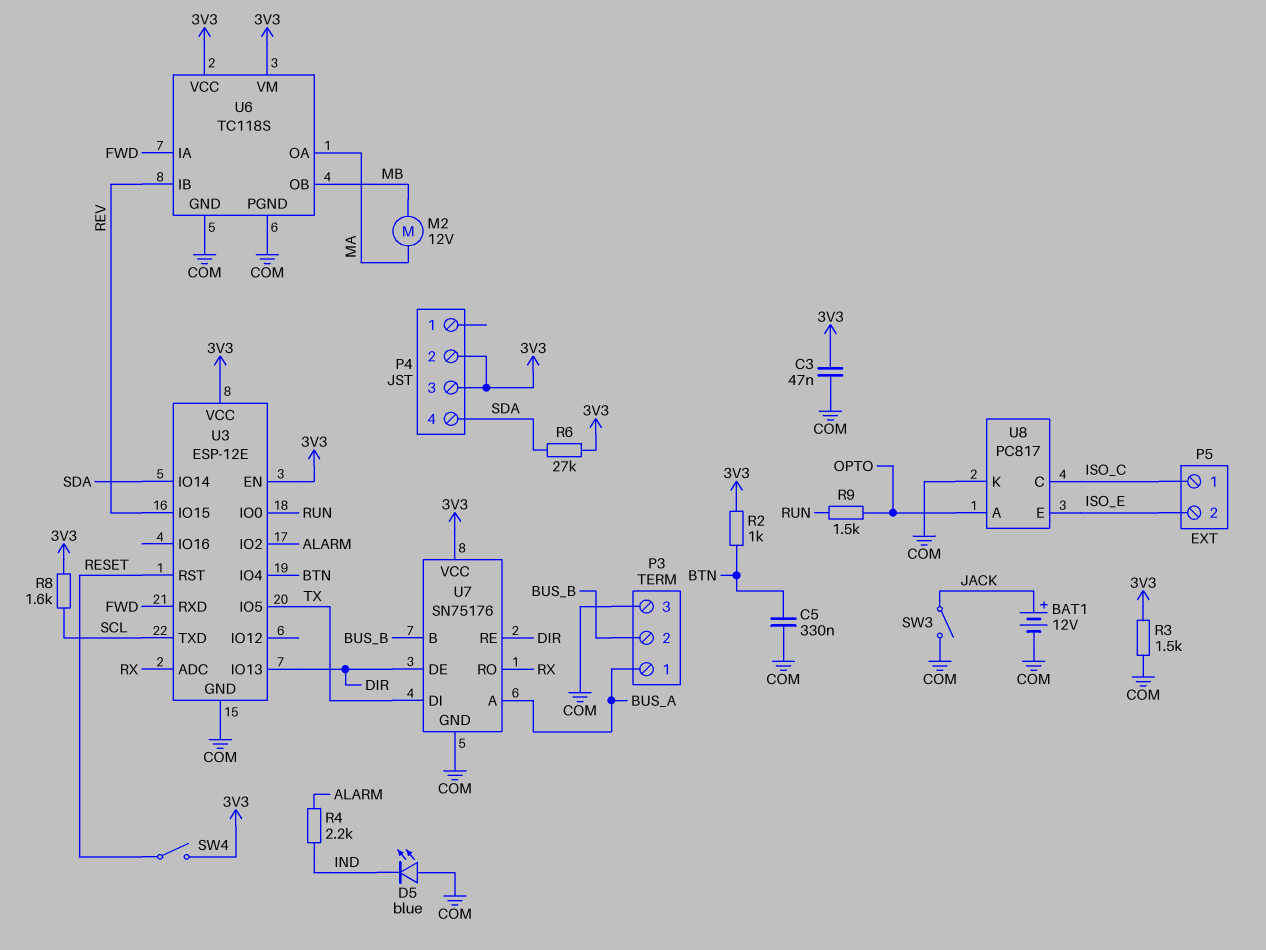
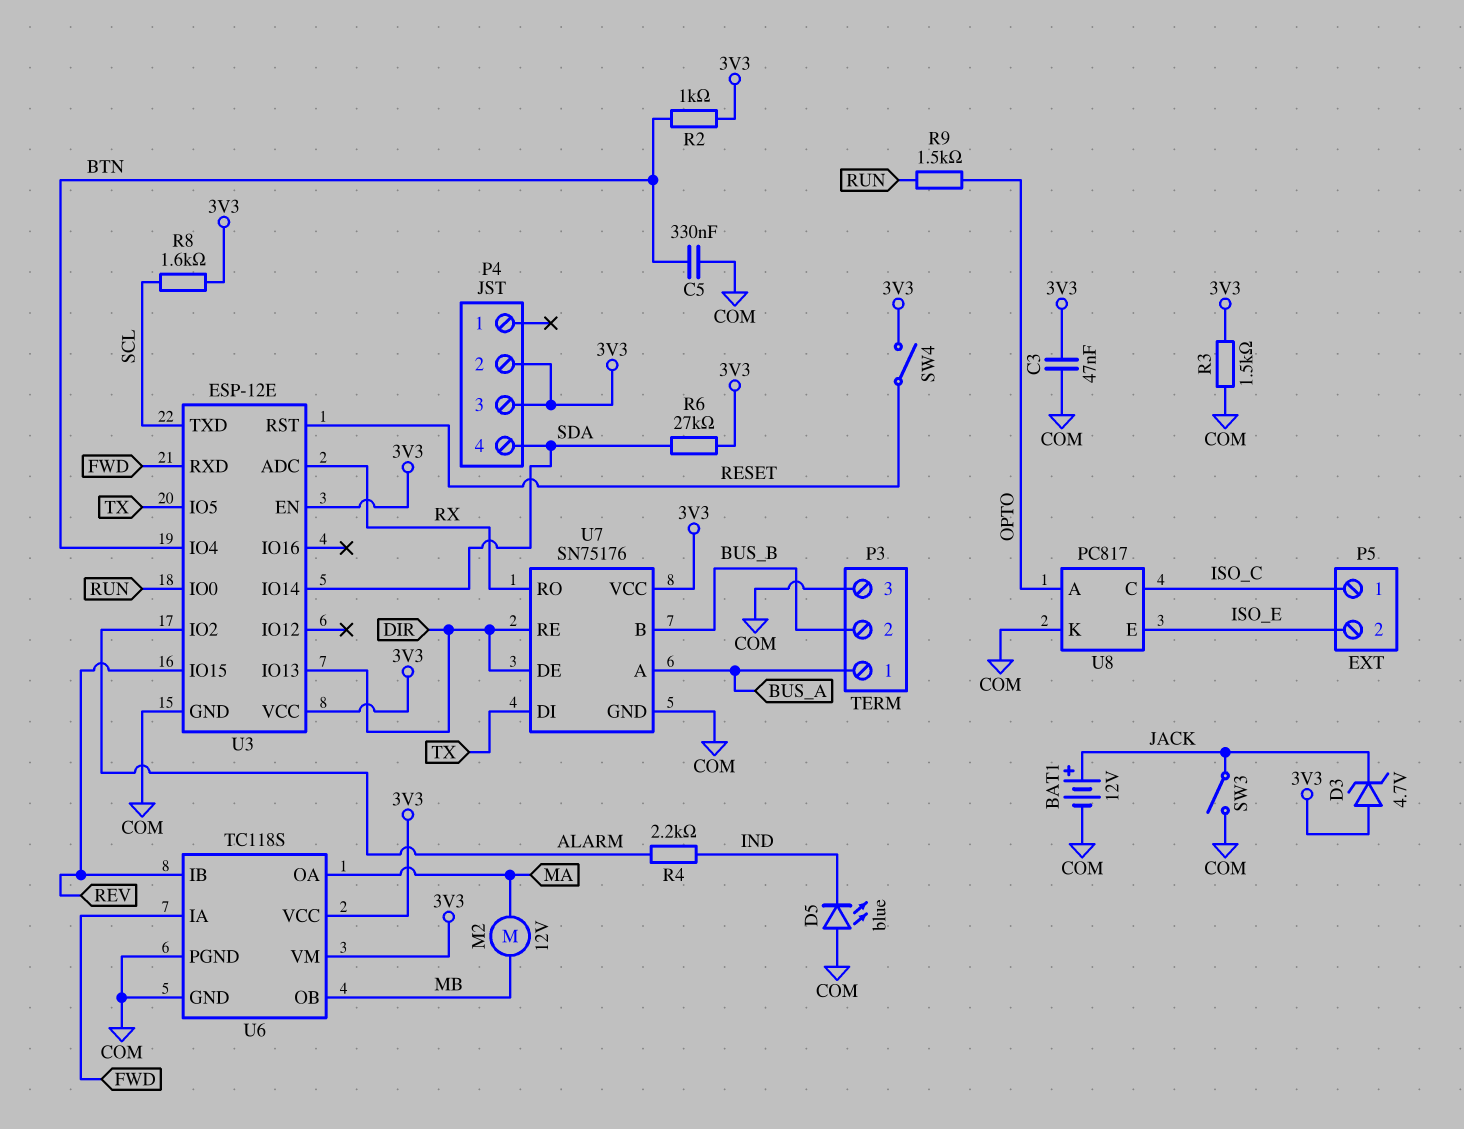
D3: none -> zener 4.7V (A 3V3, K JACK)

